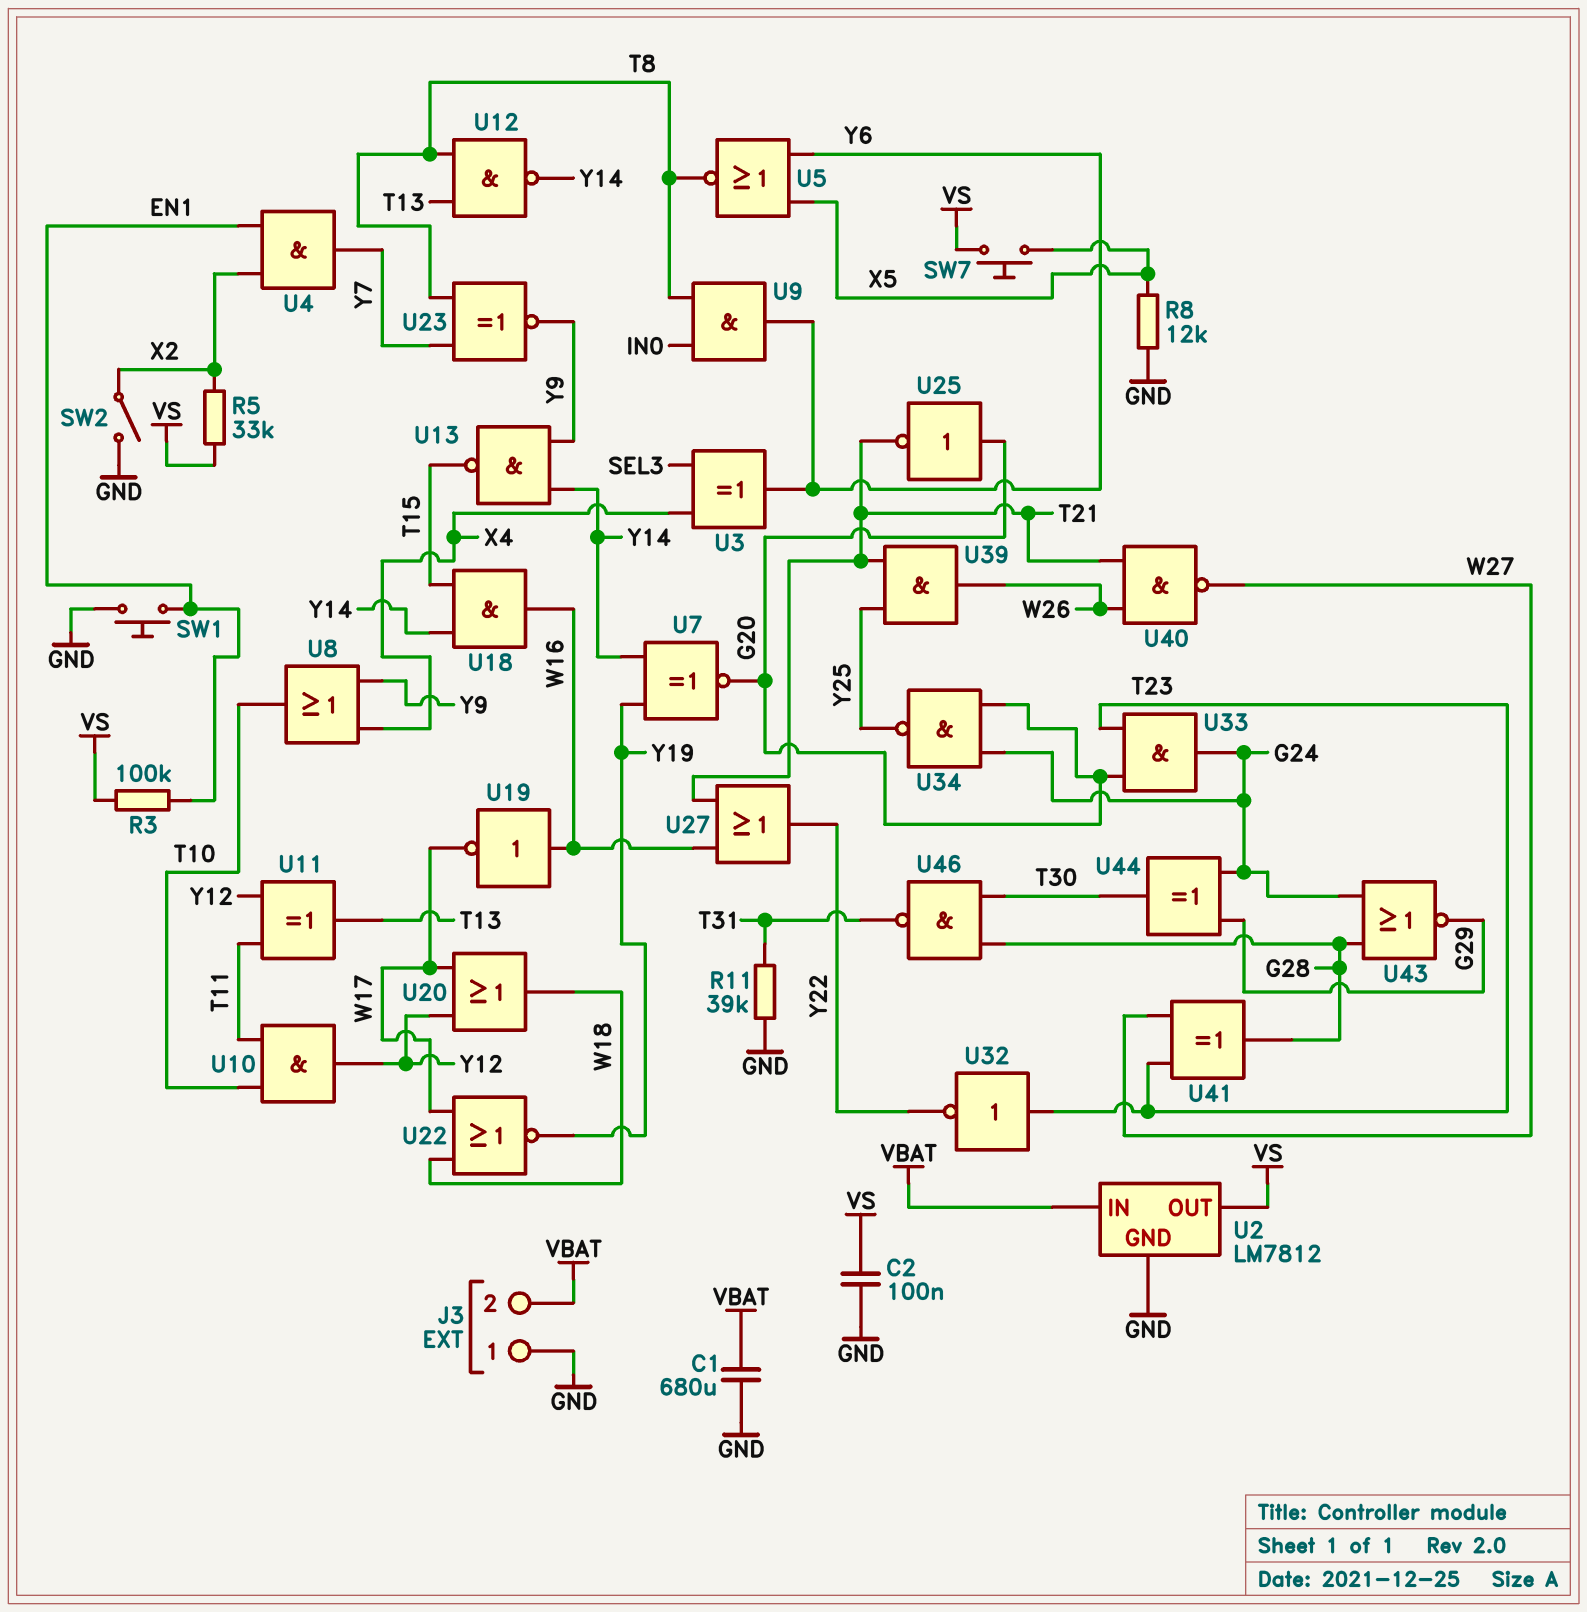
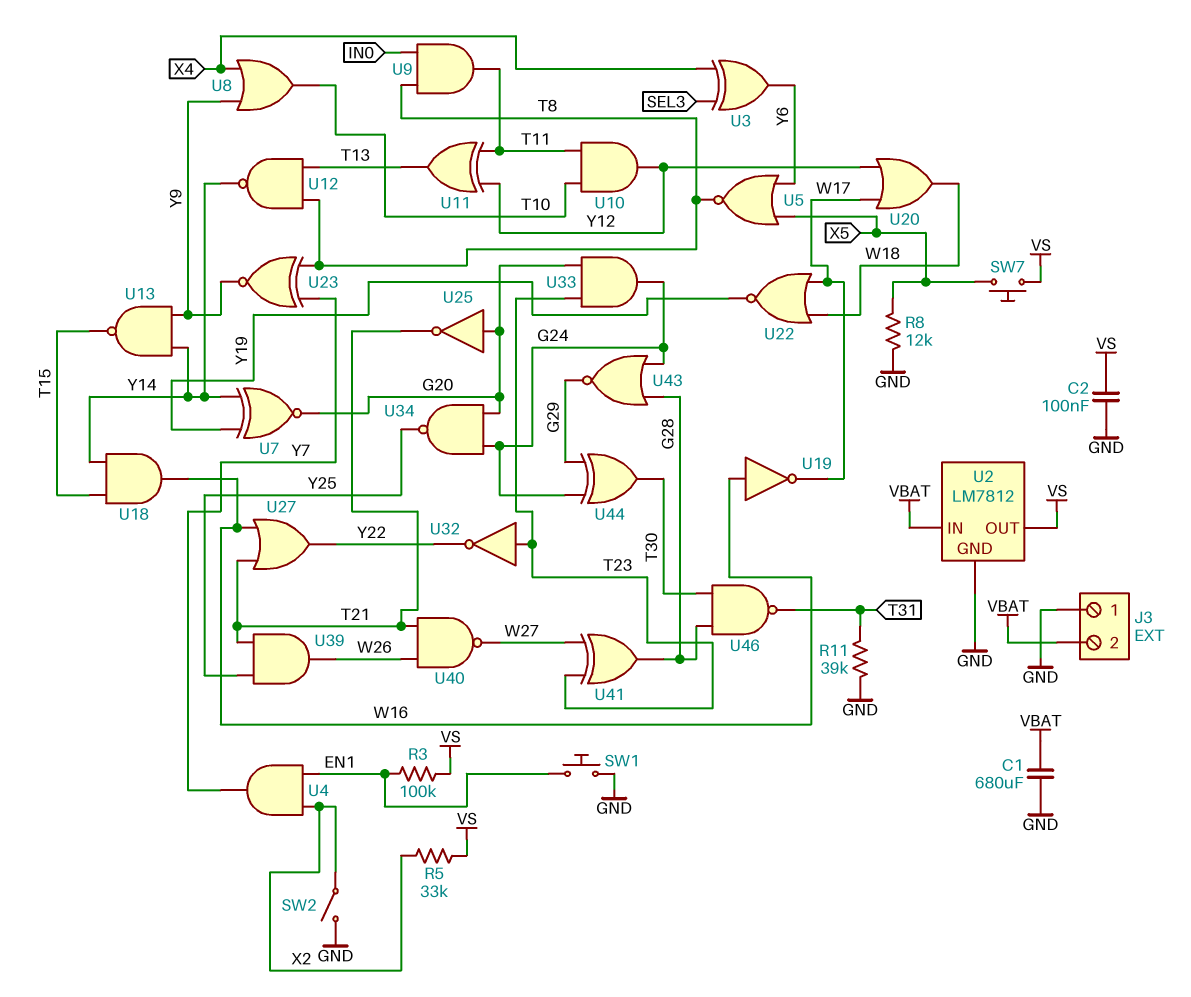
U9: AND (in IN0, in T8, out Y6) -> AND (in IN0, in T8, out T11)

